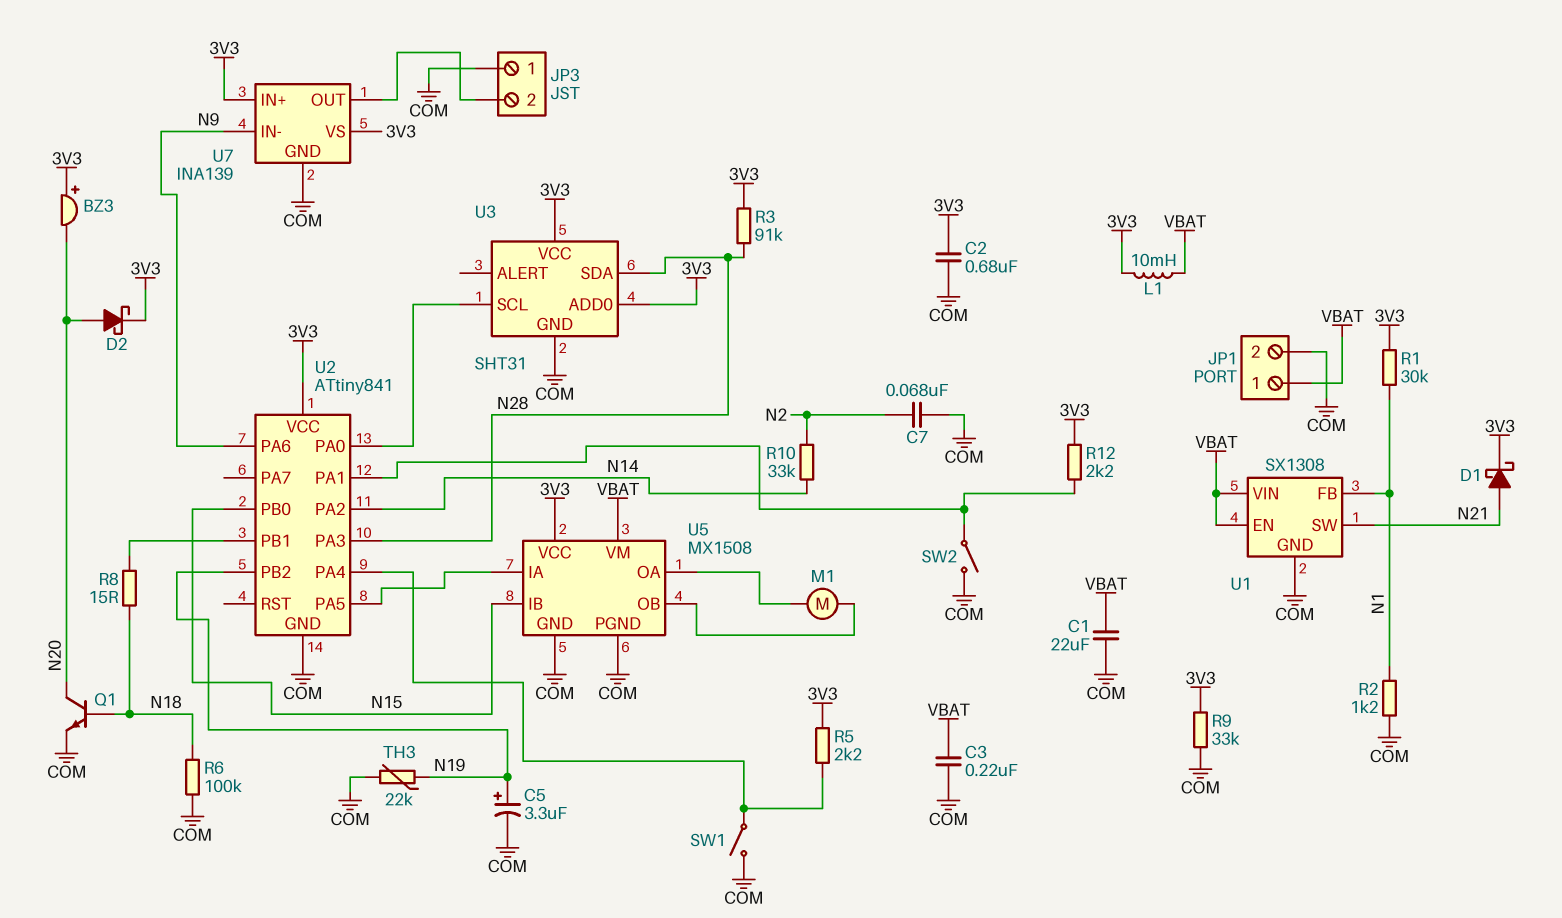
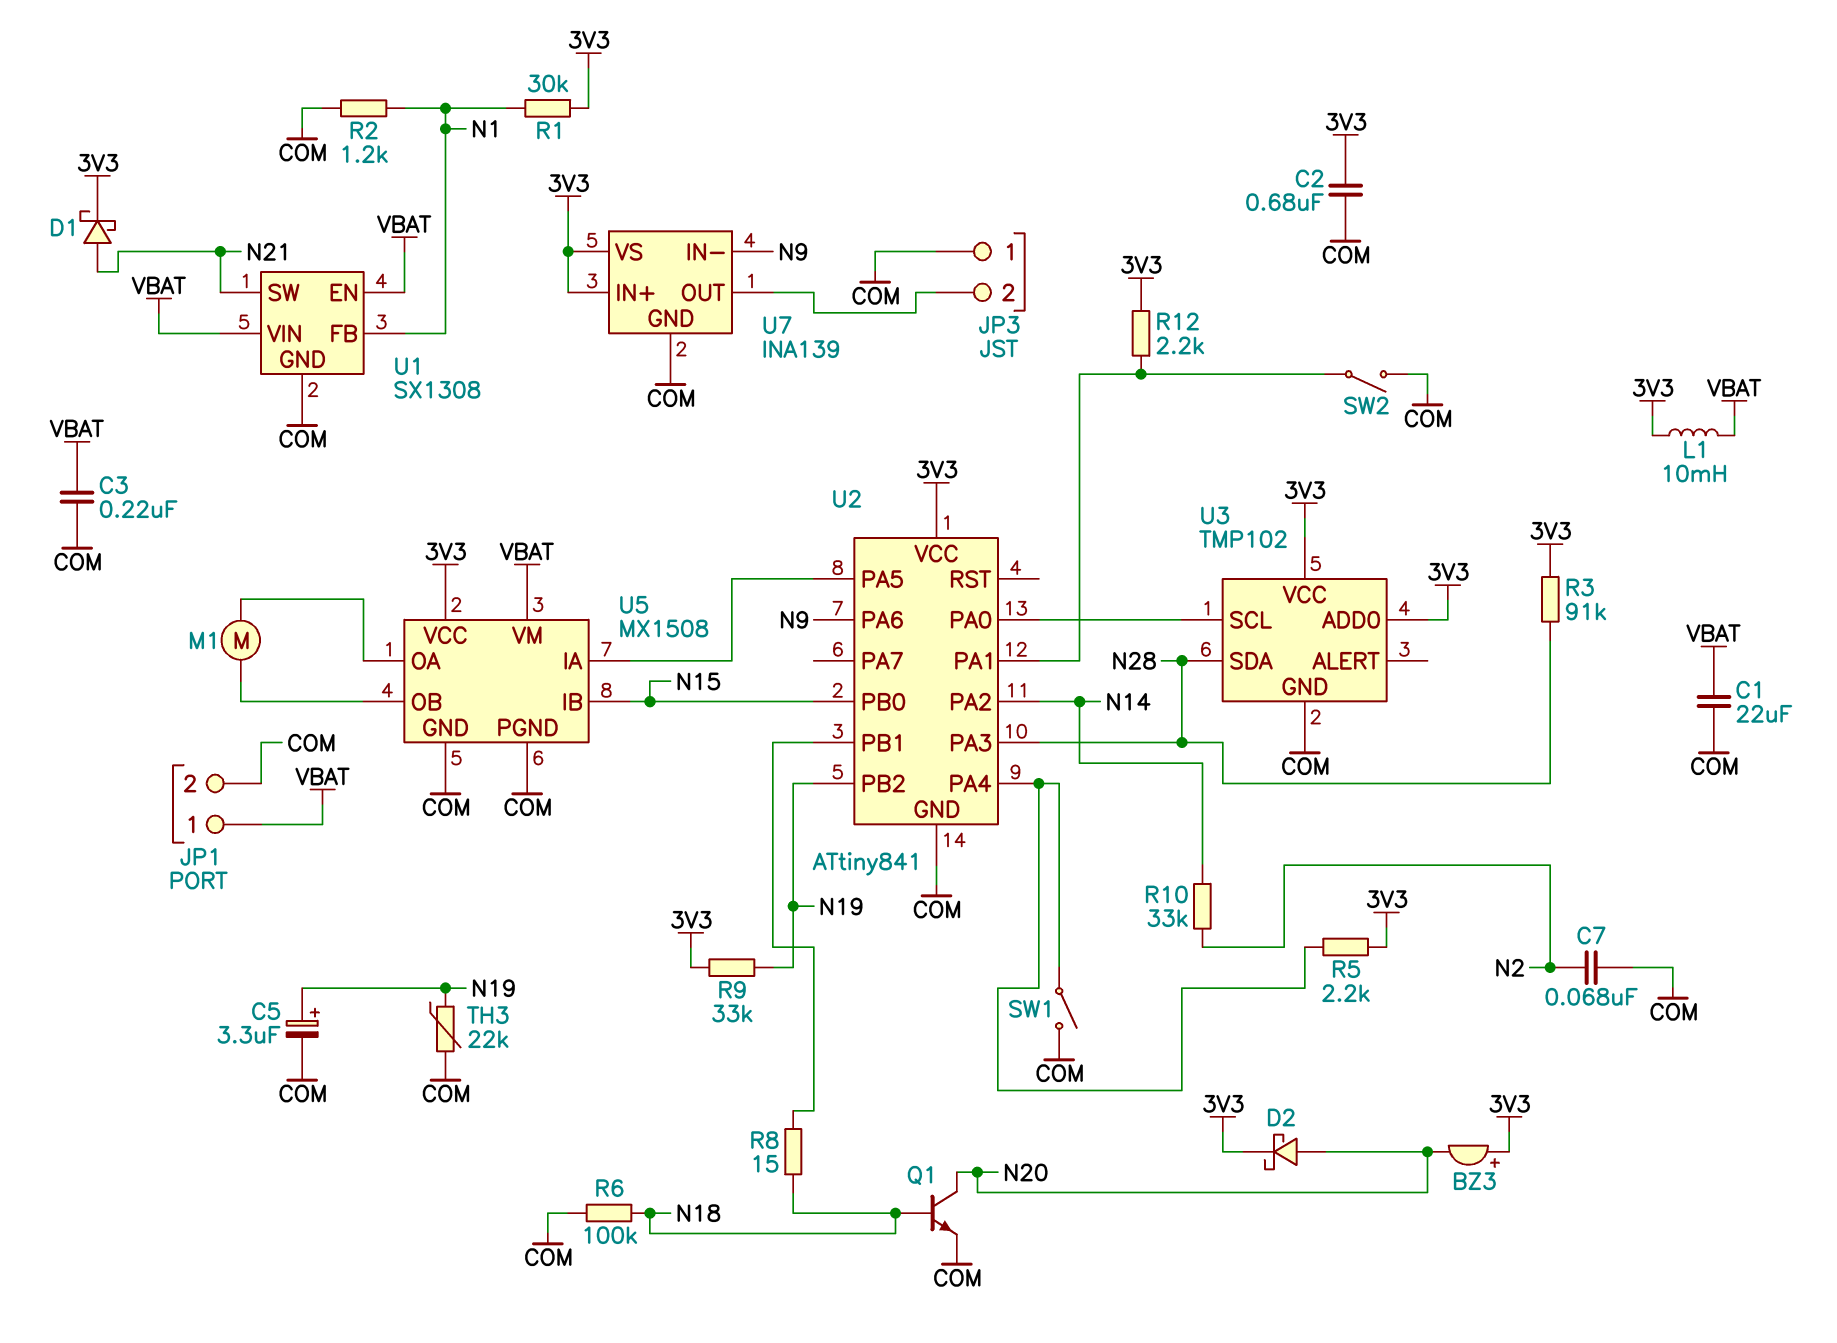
R9: 33k (3V3, COM) -> 33k (3V3, N19)
U3: SHT31 -> TMP102

